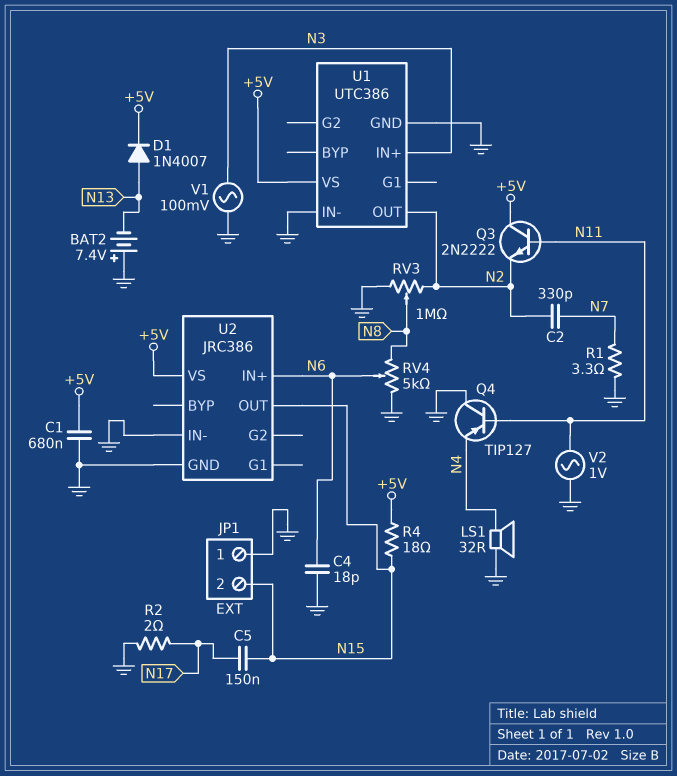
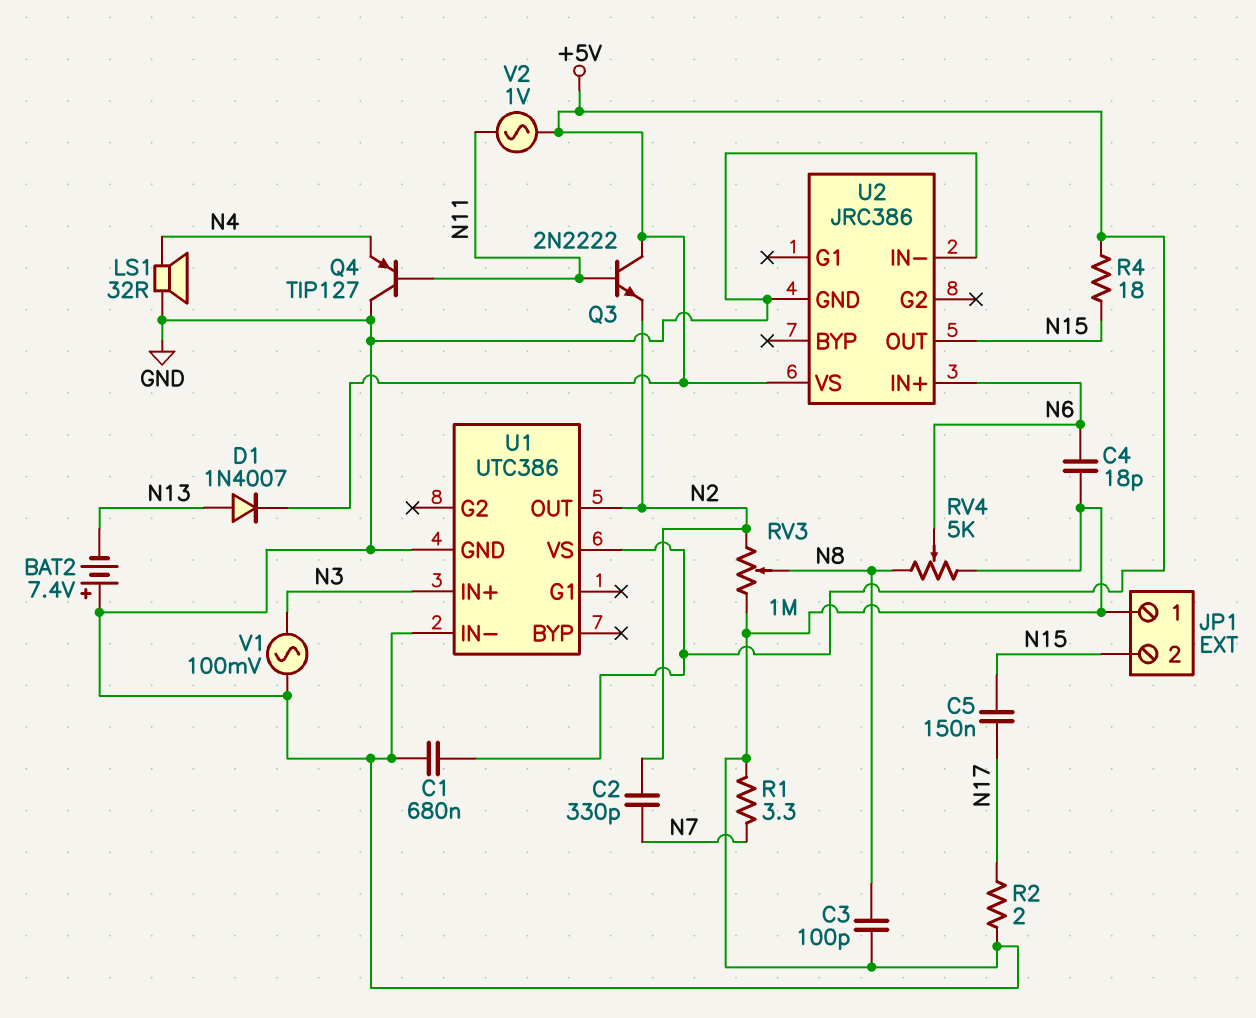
C3: none -> 100pF (GND, N8)
V2: AC 1V (GND, N11) -> AC 1V (+5V, N11)

